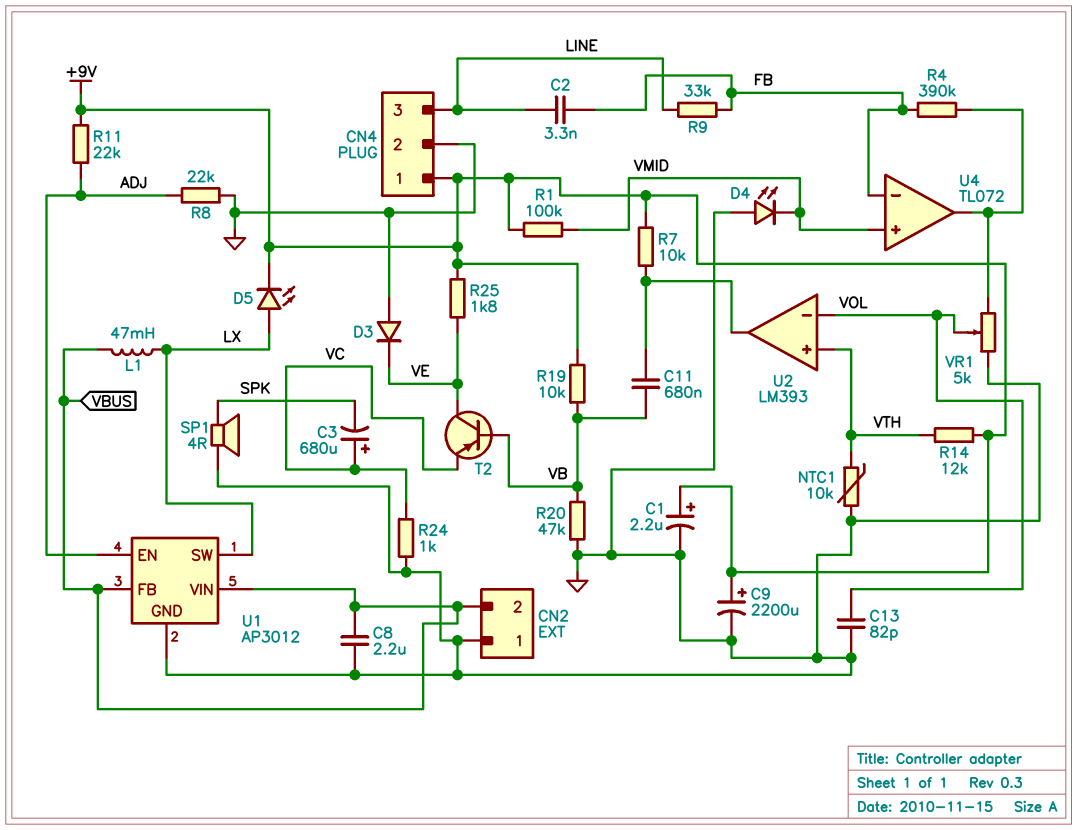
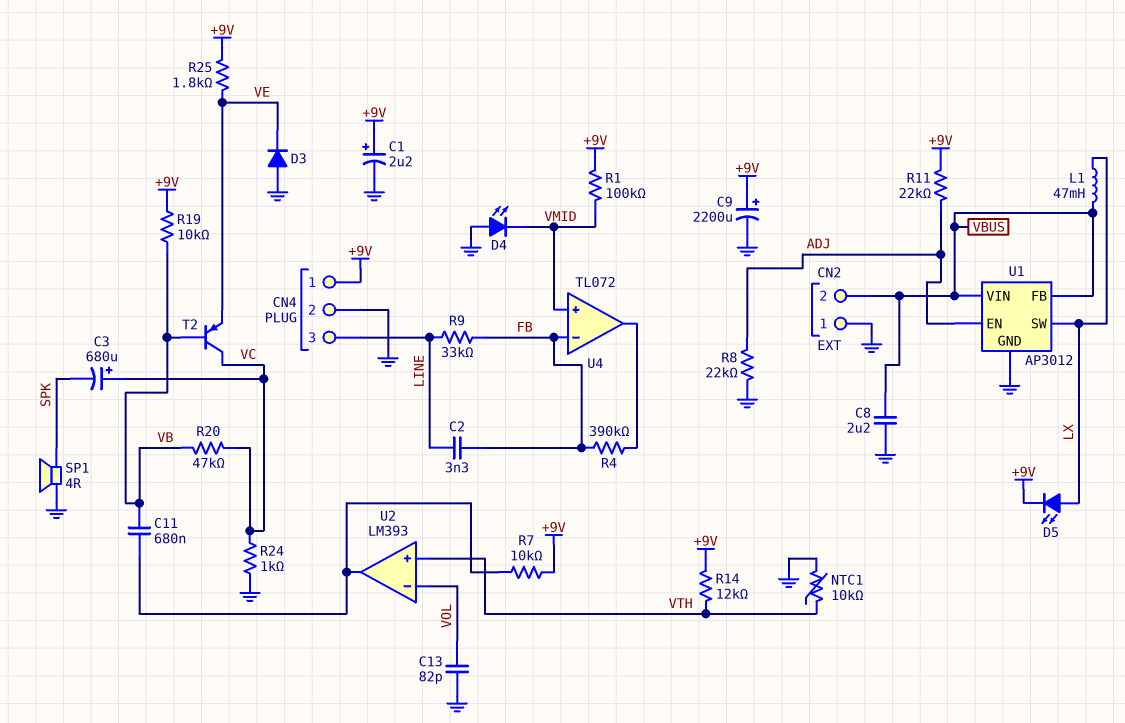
R20: 47k (GND, VB) -> 47k (VB, VC)
T2: PNP (B VB, C VE, E VC) -> PNP (B VB, C VC, E VE)
VR1: 5k (GND, U4/out, wiper VOL) -> none

